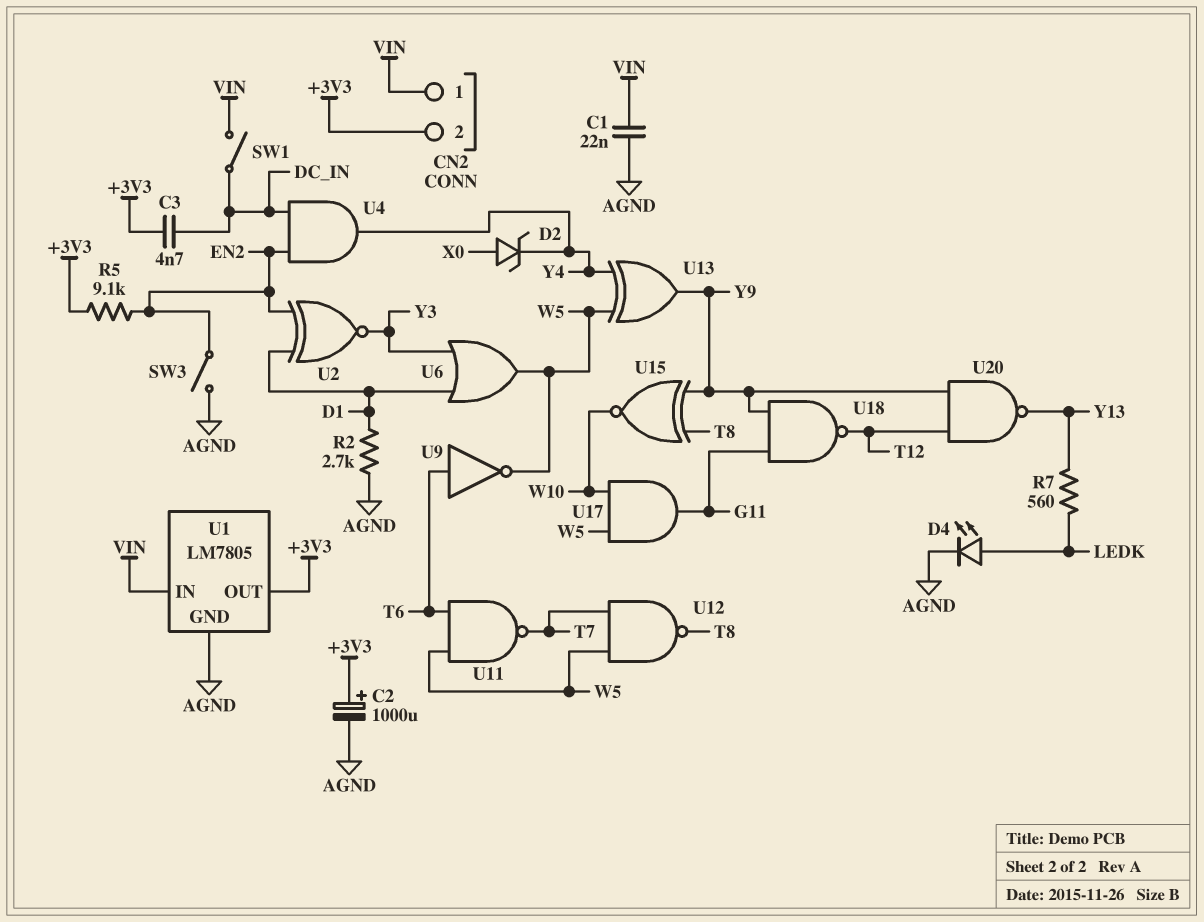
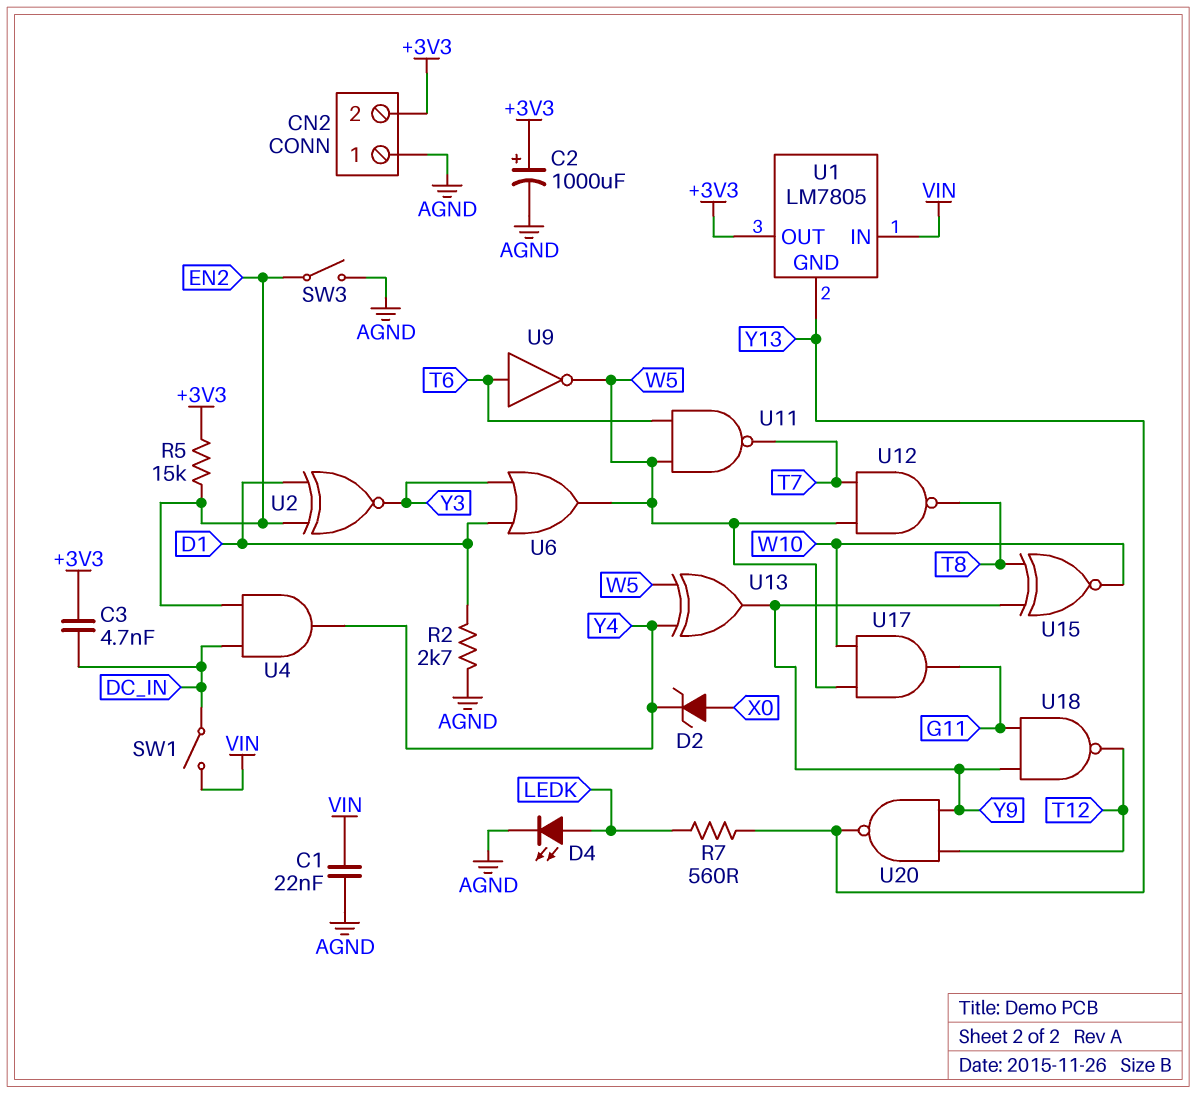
CN2 pin 1: VIN -> AGND
R5: 9.1k (+3V3, EN2) -> 15k (+3V3, EN2)
U1 pin GND: AGND -> Y13

